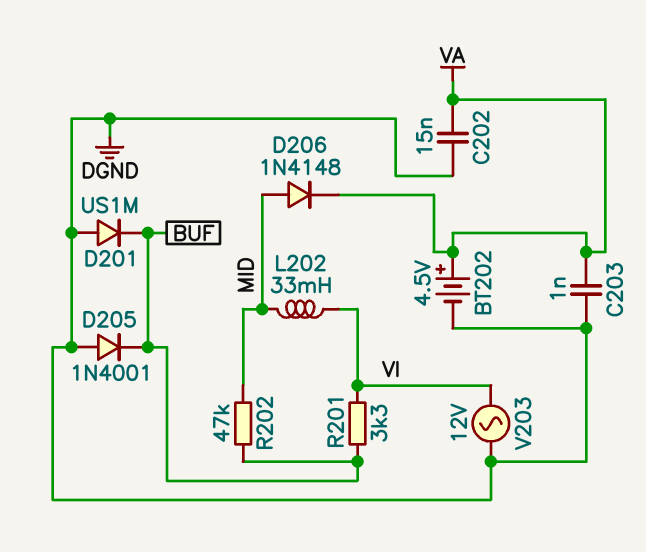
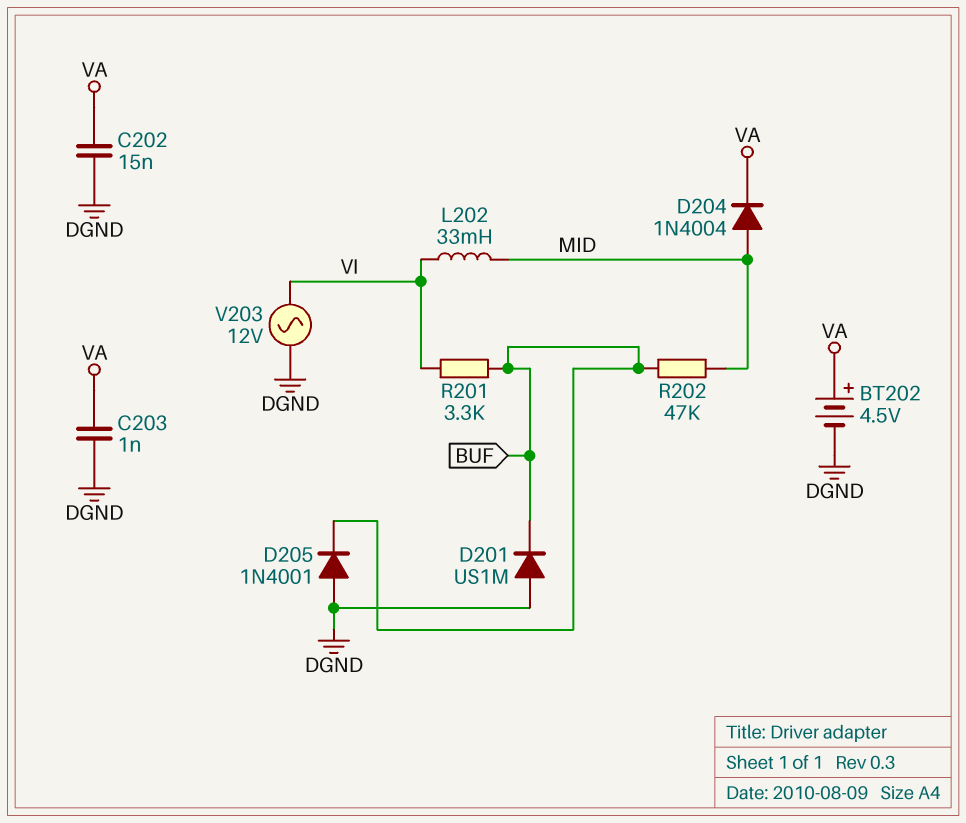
D204: none -> diode 1N4004 (A MID, K VA)
D206: diode 1N4148 (A MID, K VA) -> none

